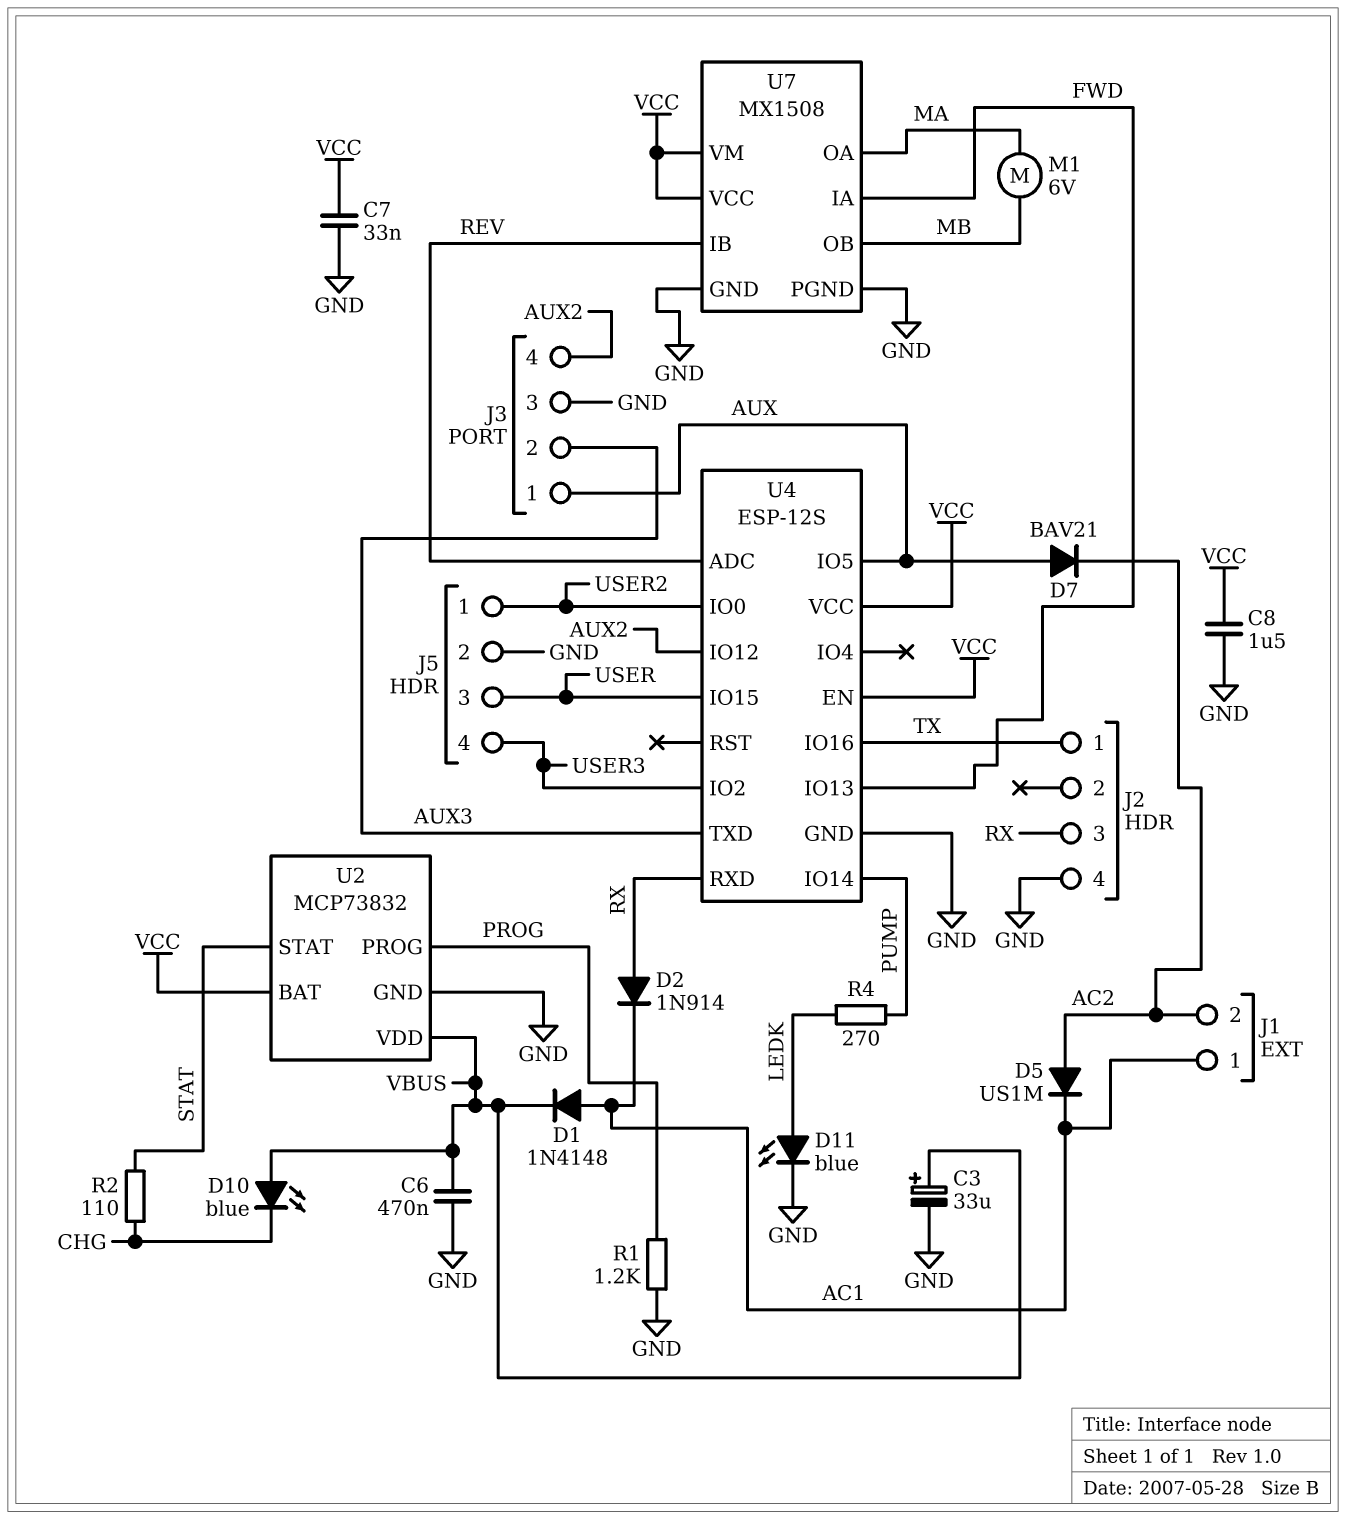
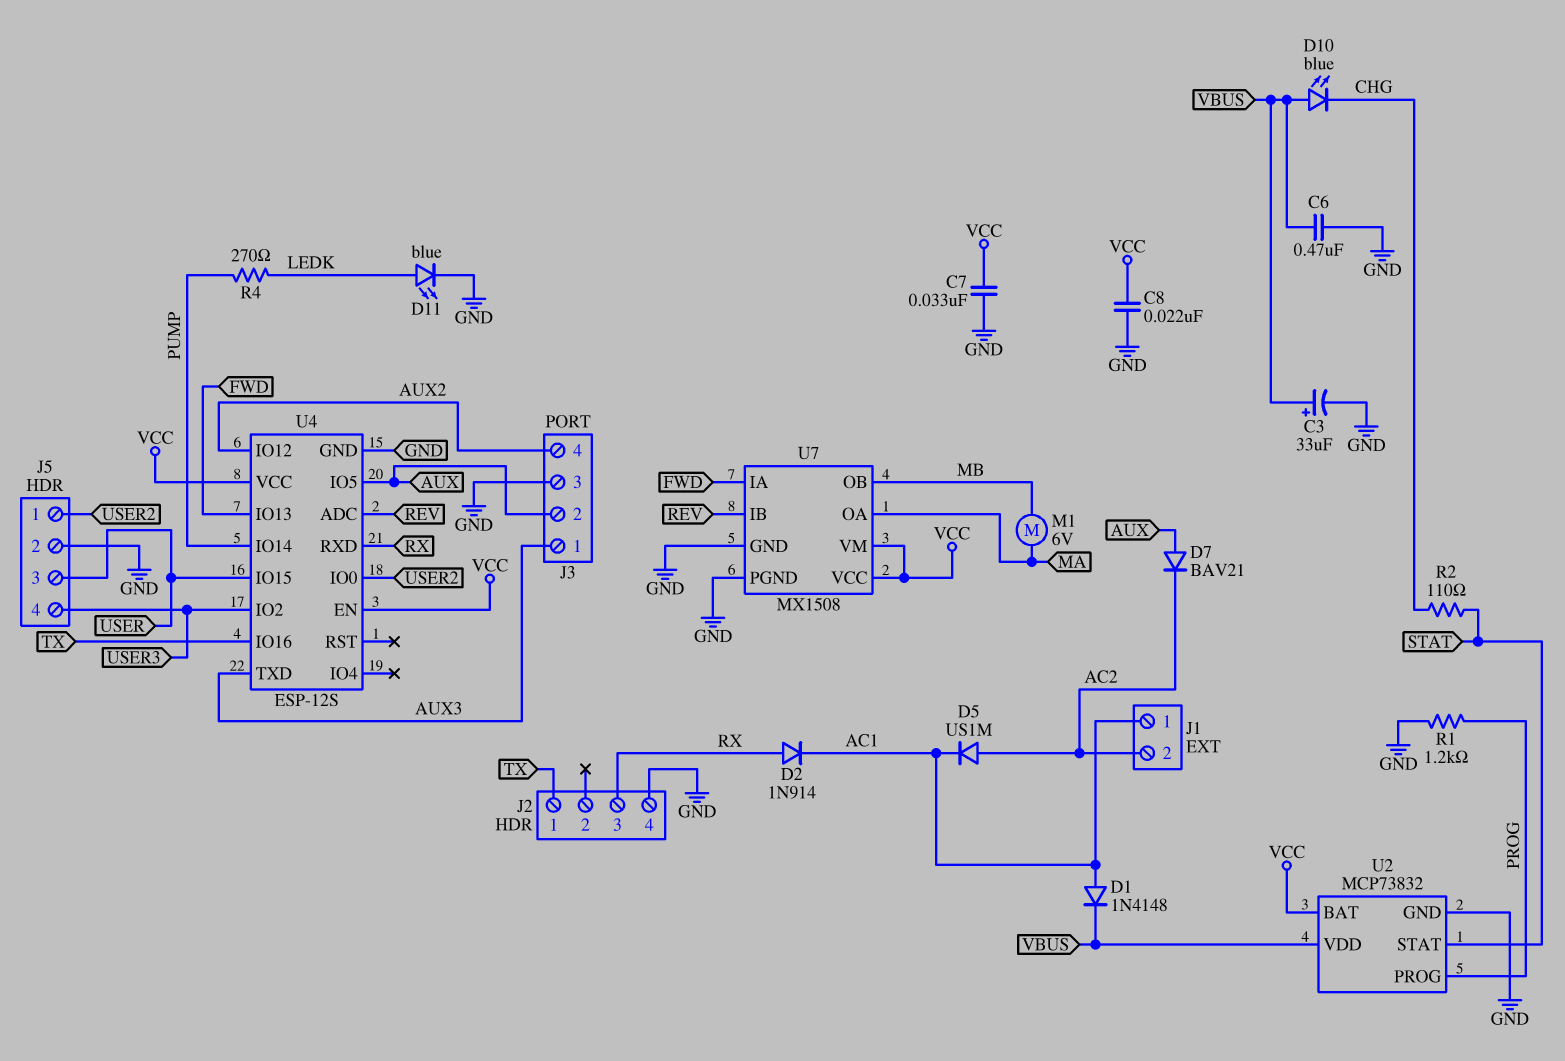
C8: 1.5uF (GND, VCC) -> 22nF (GND, VCC)
J3 pin 1: AUX -> AUX3
J3 pin 2: AUX3 -> AUX

